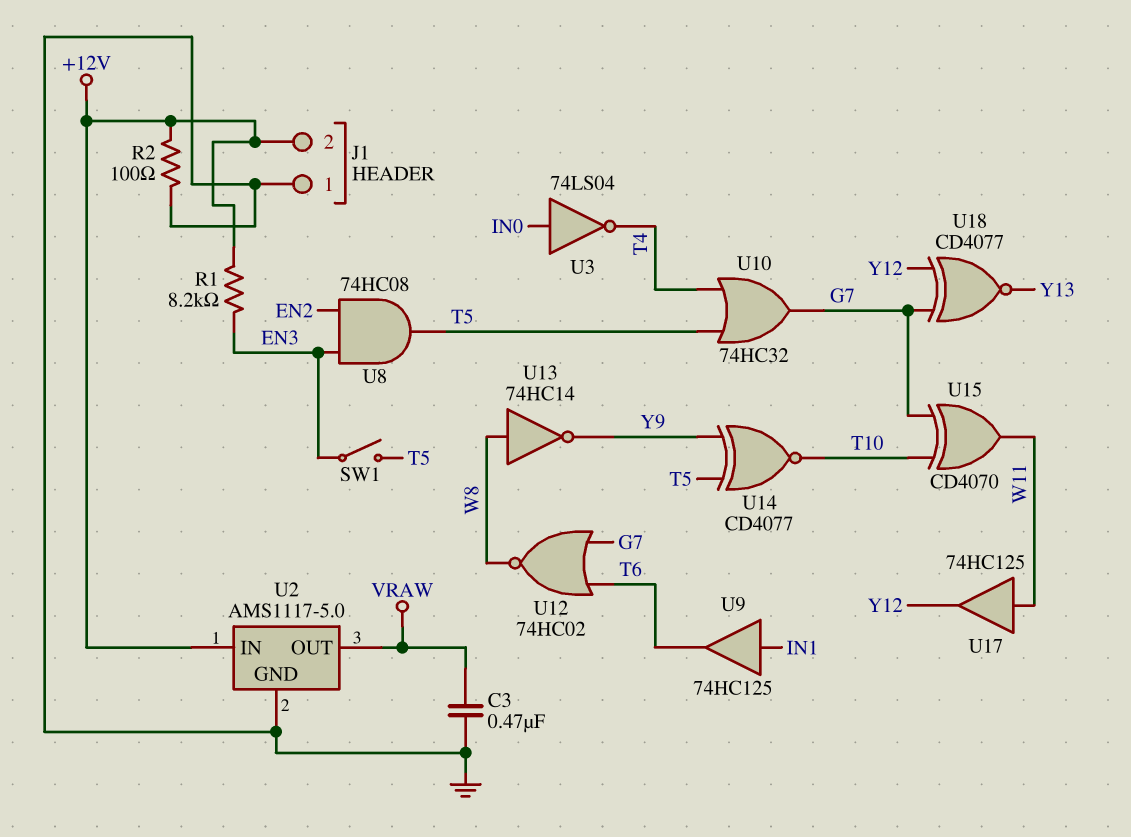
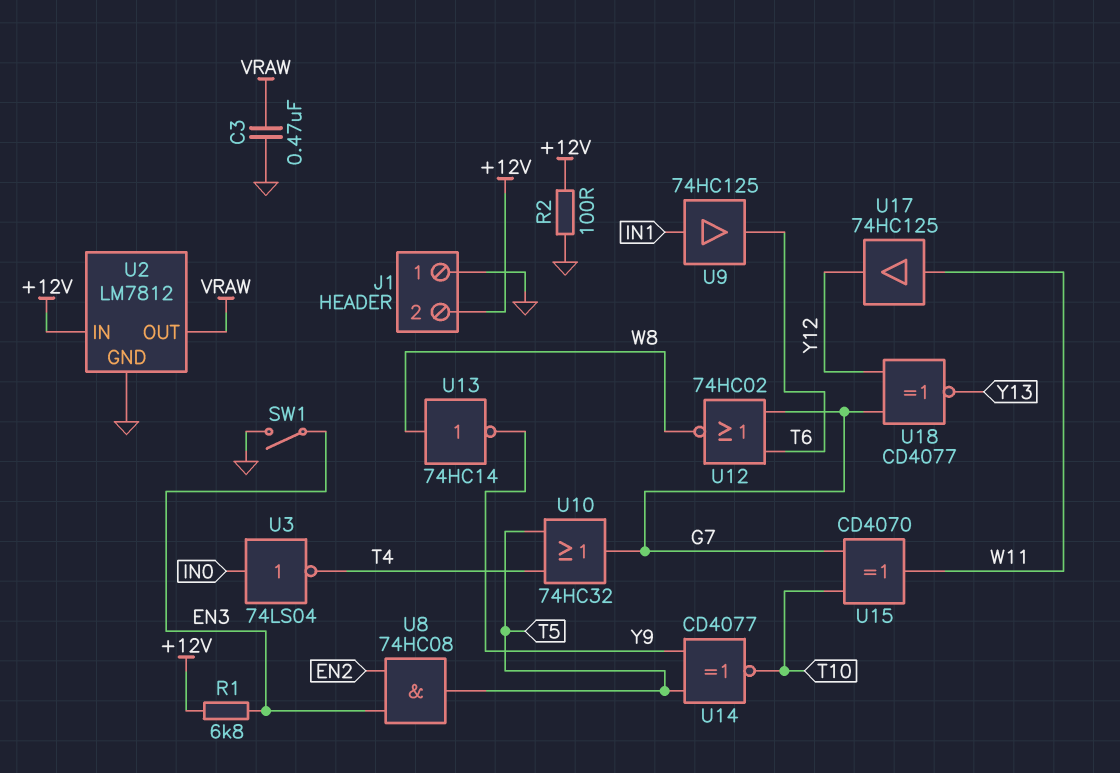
R1: 8.2k (+12V, EN3) -> 6.8k (+12V, EN3)
SW1: switch (EN3, T5) -> switch (EN3, GND)
U2: AMS1117-5.0 -> LM7812

